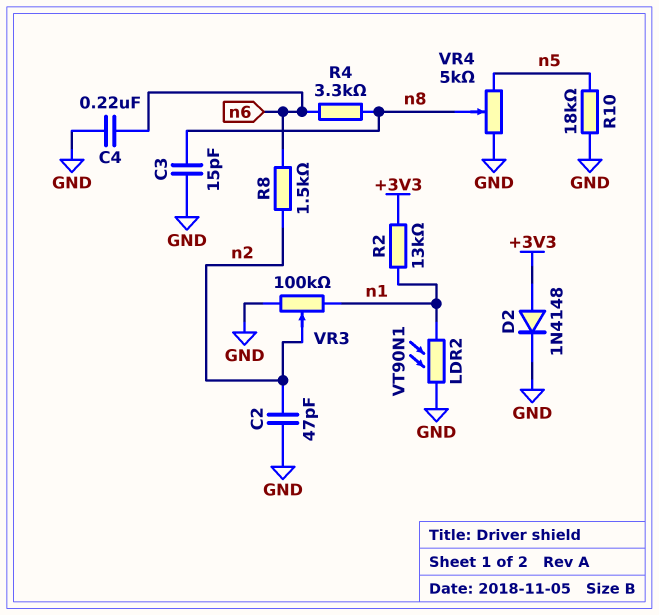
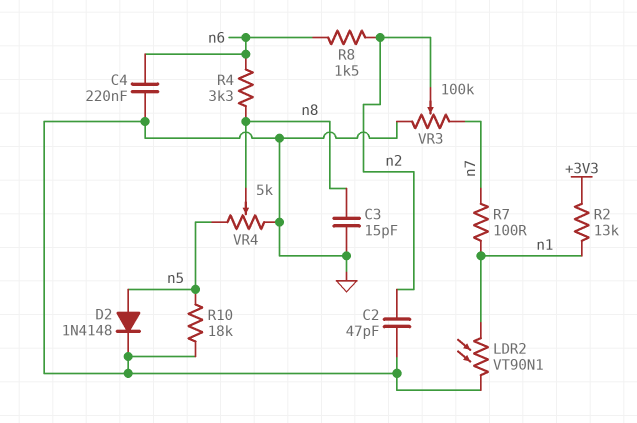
D2: diode 1N4148 (A +3V3, K GND) -> diode 1N4148 (A n5, K GND)
R7: none -> 100 (n1, n7)
VR3: 100k (GND, n1, wiper n2) -> 100k (GND, n7, wiper n2)

